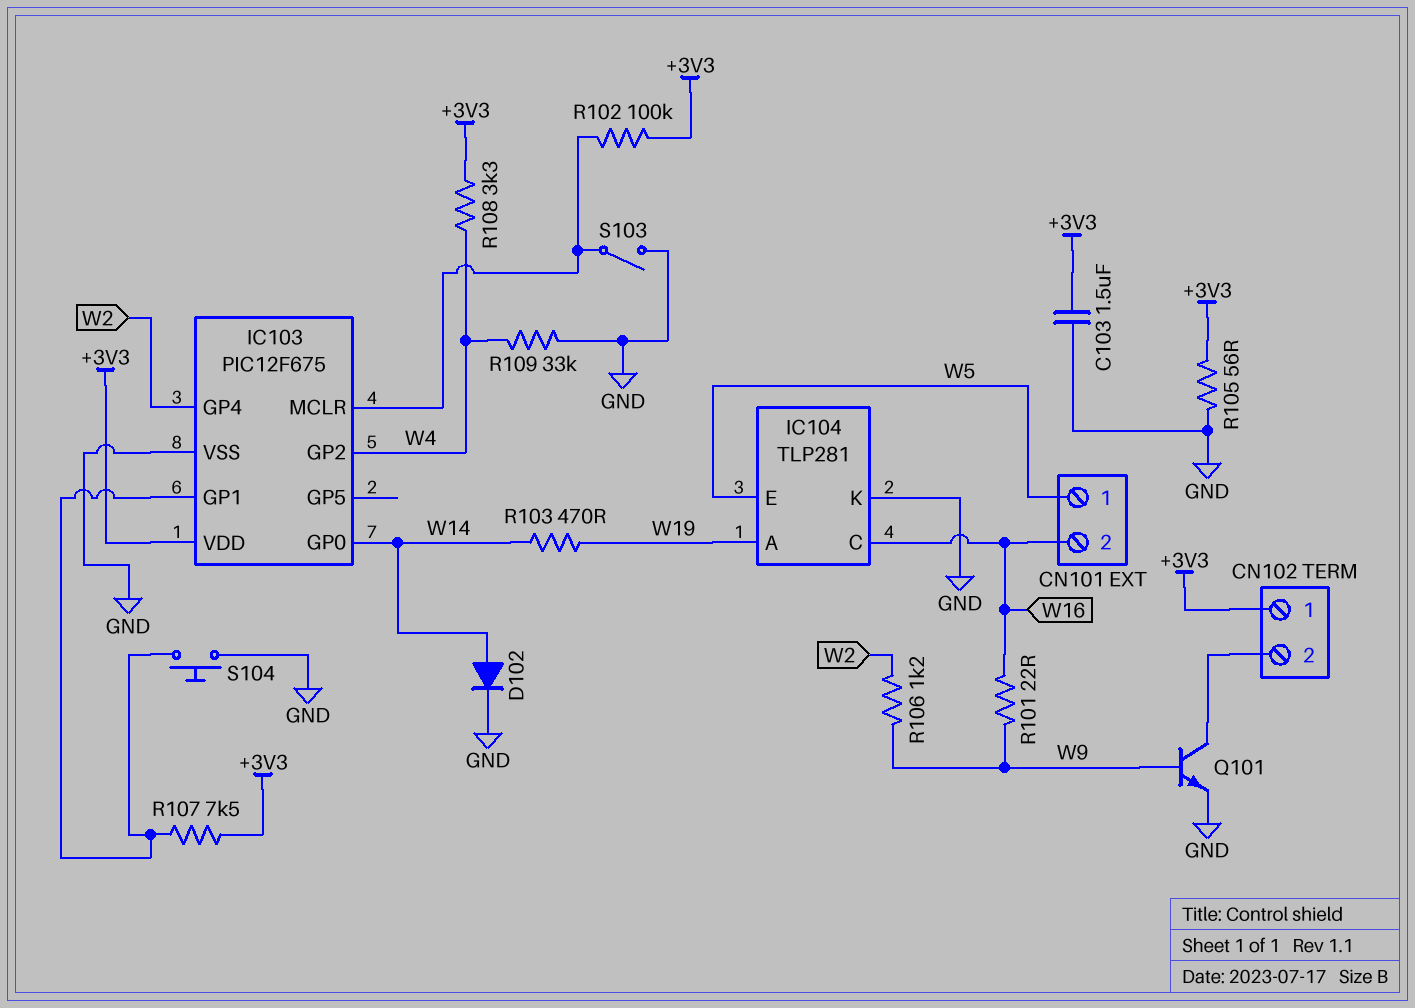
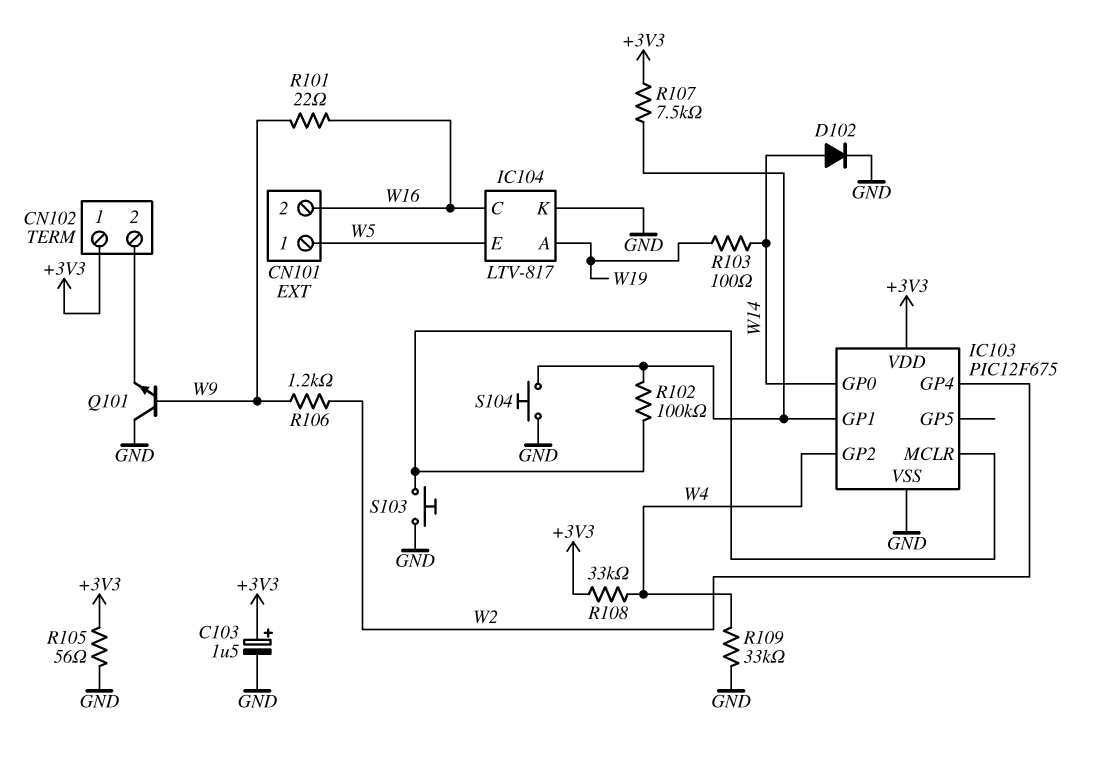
C103: 1.5uF (+3V3, GND) -> 1.5uF (plus +3V3, minus GND)
IC104: TLP281 -> LTV-817
Q101: NPN (B W9, C CN102/2, E GND) -> NPN (B W9, C GND, E CN102/2)
R102: 100k (+3V3, IC103/MCLR) -> 100k (IC103/GP1, IC103/MCLR)
R103: 470 (W14, W19) -> 100 (W14, W19)
R108: 3.3k (+3V3, W4) -> 33k (+3V3, W4)
S103: switch (GND, IC103/MCLR) -> button (GND, IC103/MCLR)

